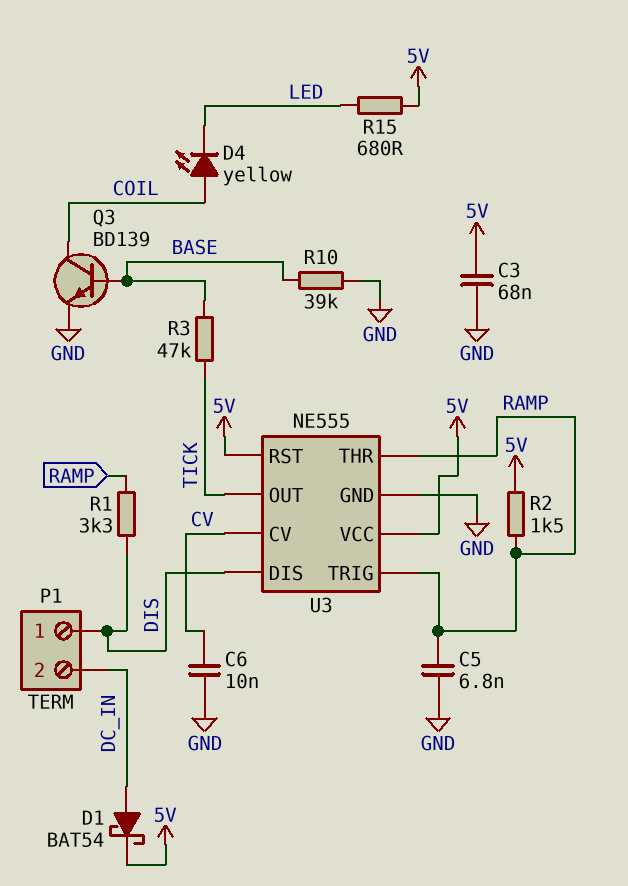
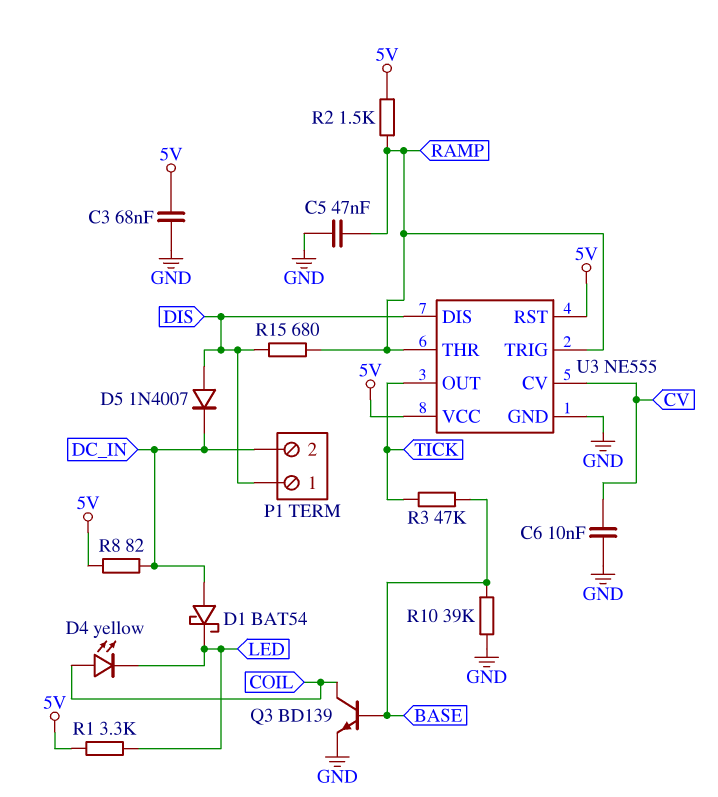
C5: 6.8nF (GND, RAMP) -> 47nF (GND, RAMP)
D1: schottky BAT54 (A DC_IN, K 5V) -> schottky BAT54 (A DC_IN, K LED)
D5: none -> diode 1N4007 (A DIS, K DC_IN)
R1: 3.3k (DIS, RAMP) -> 3.3k (5V, LED)
R8: none -> 82 (5V, DC_IN)
R15: 680 (5V, LED) -> 680 (DIS, RAMP)

